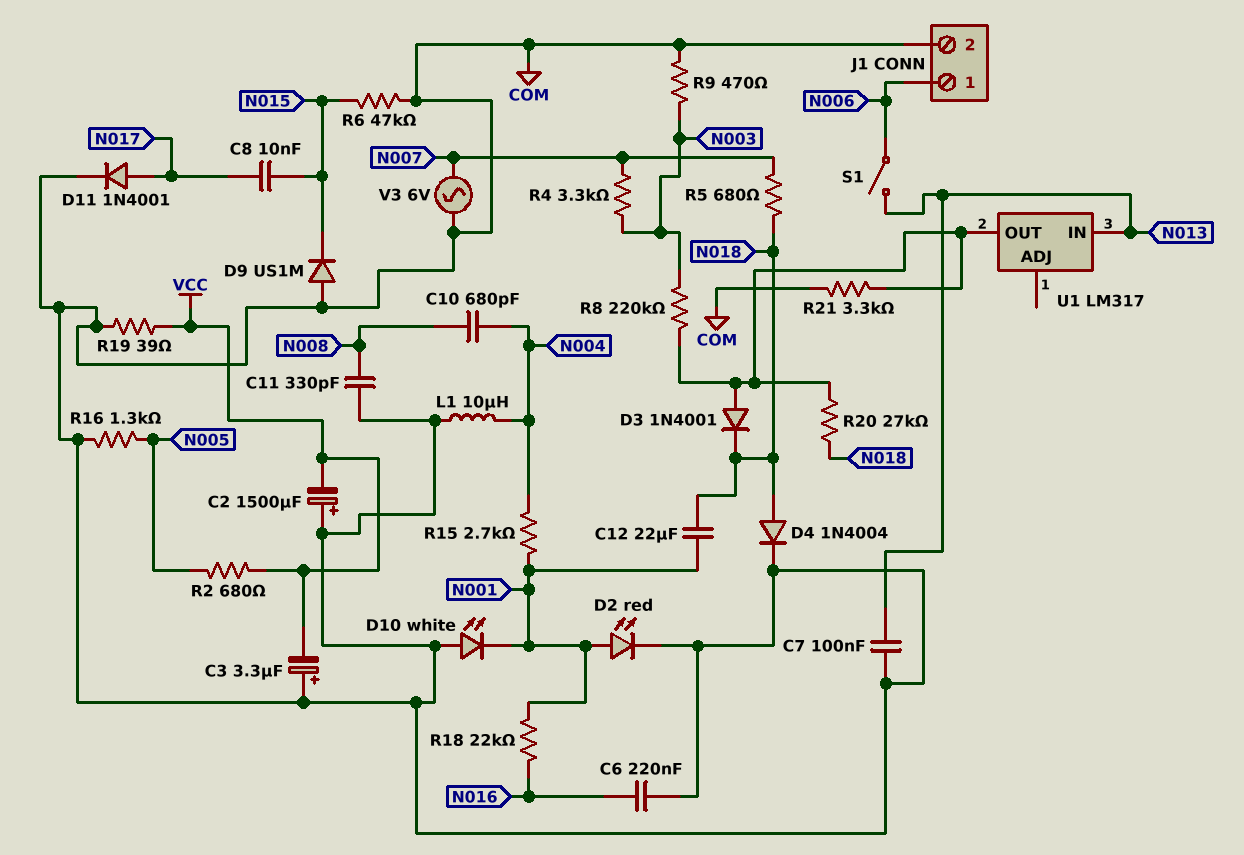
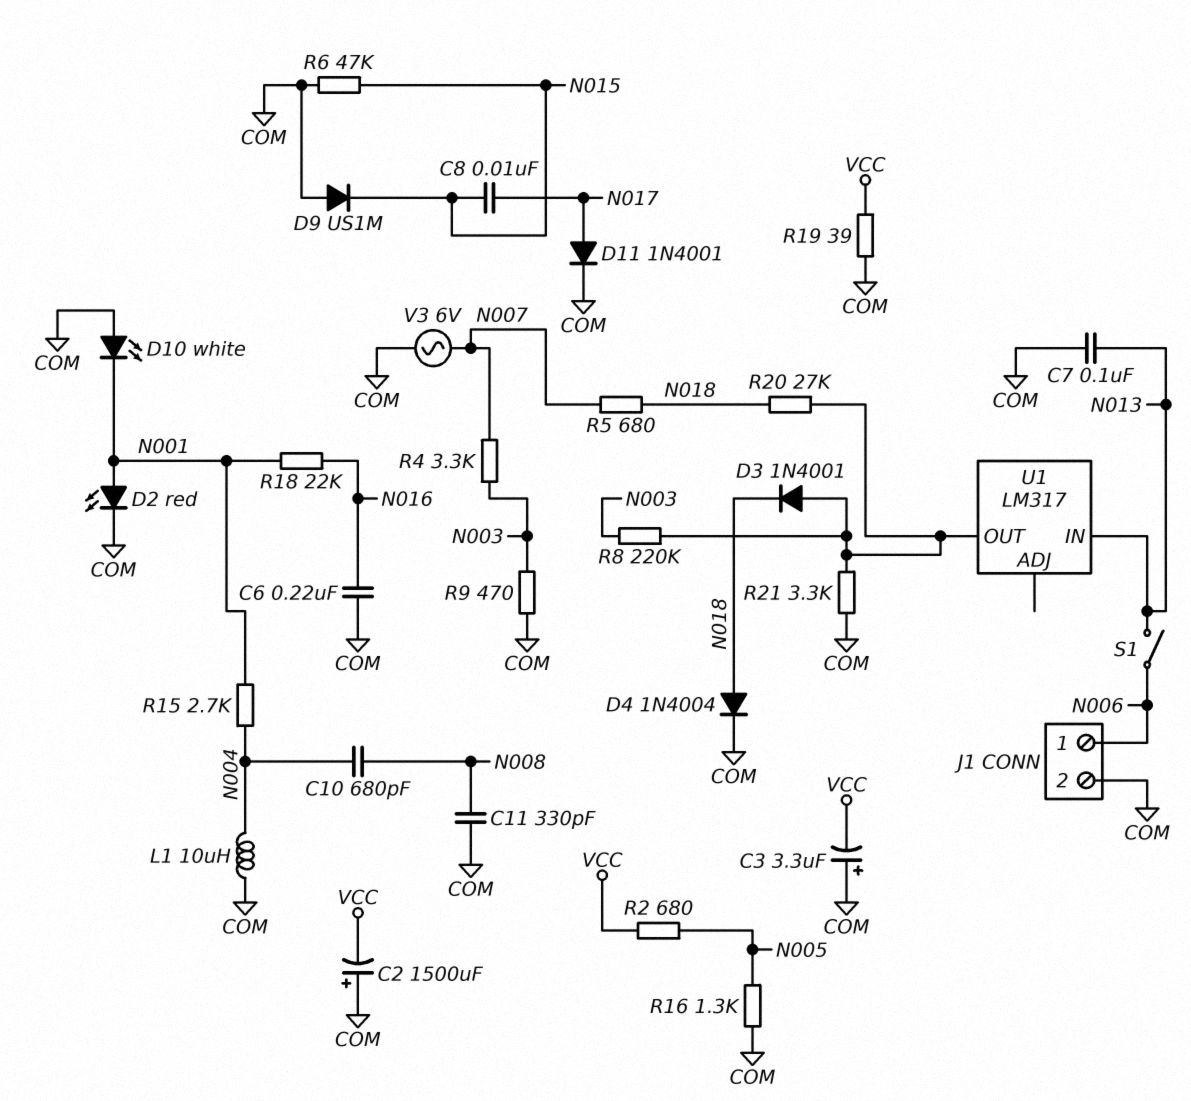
C12: 22uF (N001, N018) -> none

